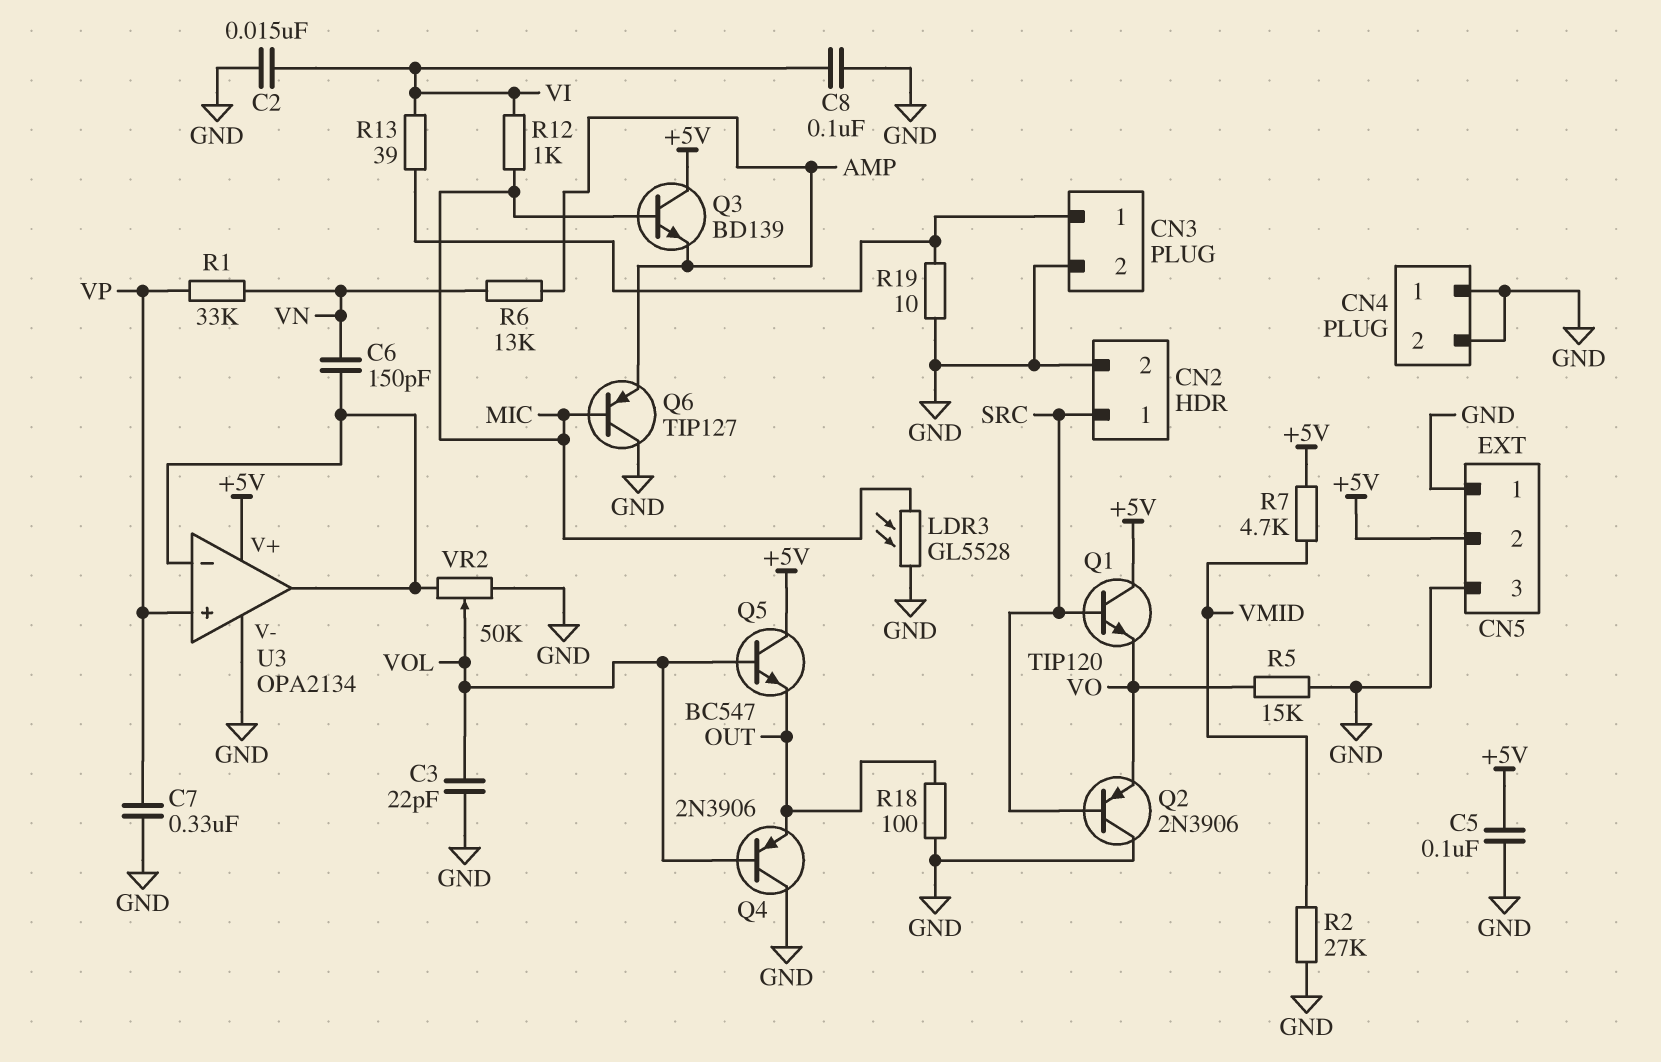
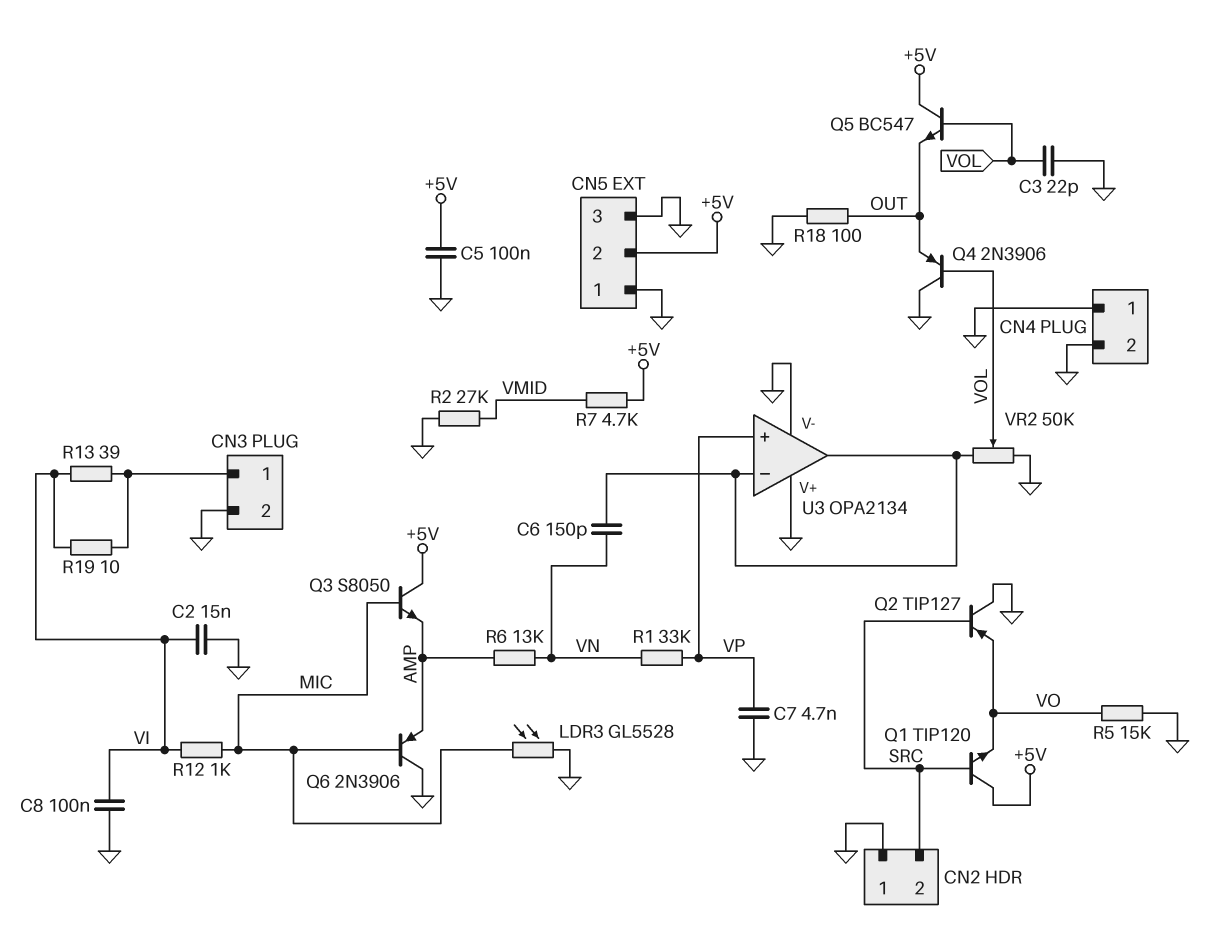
C7: 330nF (GND, VP) -> 4.7nF (GND, VP)
CN2 pin 1: SRC -> GND
CN2 pin 2: GND -> SRC
Q2: PNP 2N3906 (B SRC, C GND, E VO) -> PNP TIP127 (B SRC, C GND, E VO)
Q3: NPN BD139 (B MIC, C +5V, E AMP) -> NPN S8050 (B MIC, C +5V, E AMP)
Q6: PNP TIP127 (B MIC, C GND, E AMP) -> PNP 2N3906 (B MIC, C GND, E AMP)
R19: 10 (CN3/1, GND) -> 10 (CN3/1, VI)
U3 pin V+: +5V -> GND

